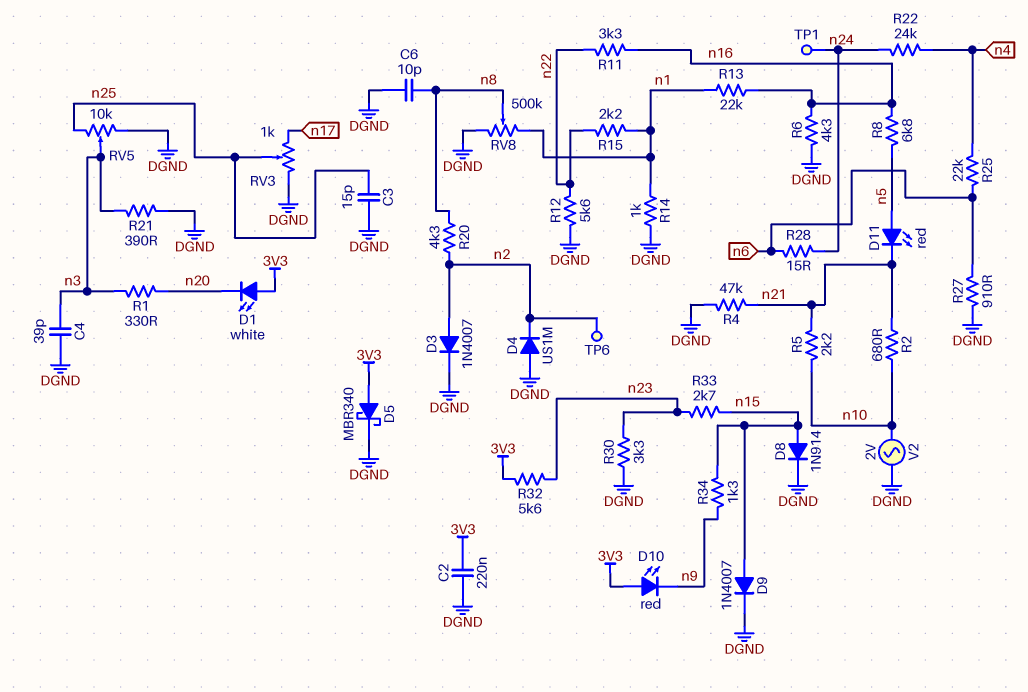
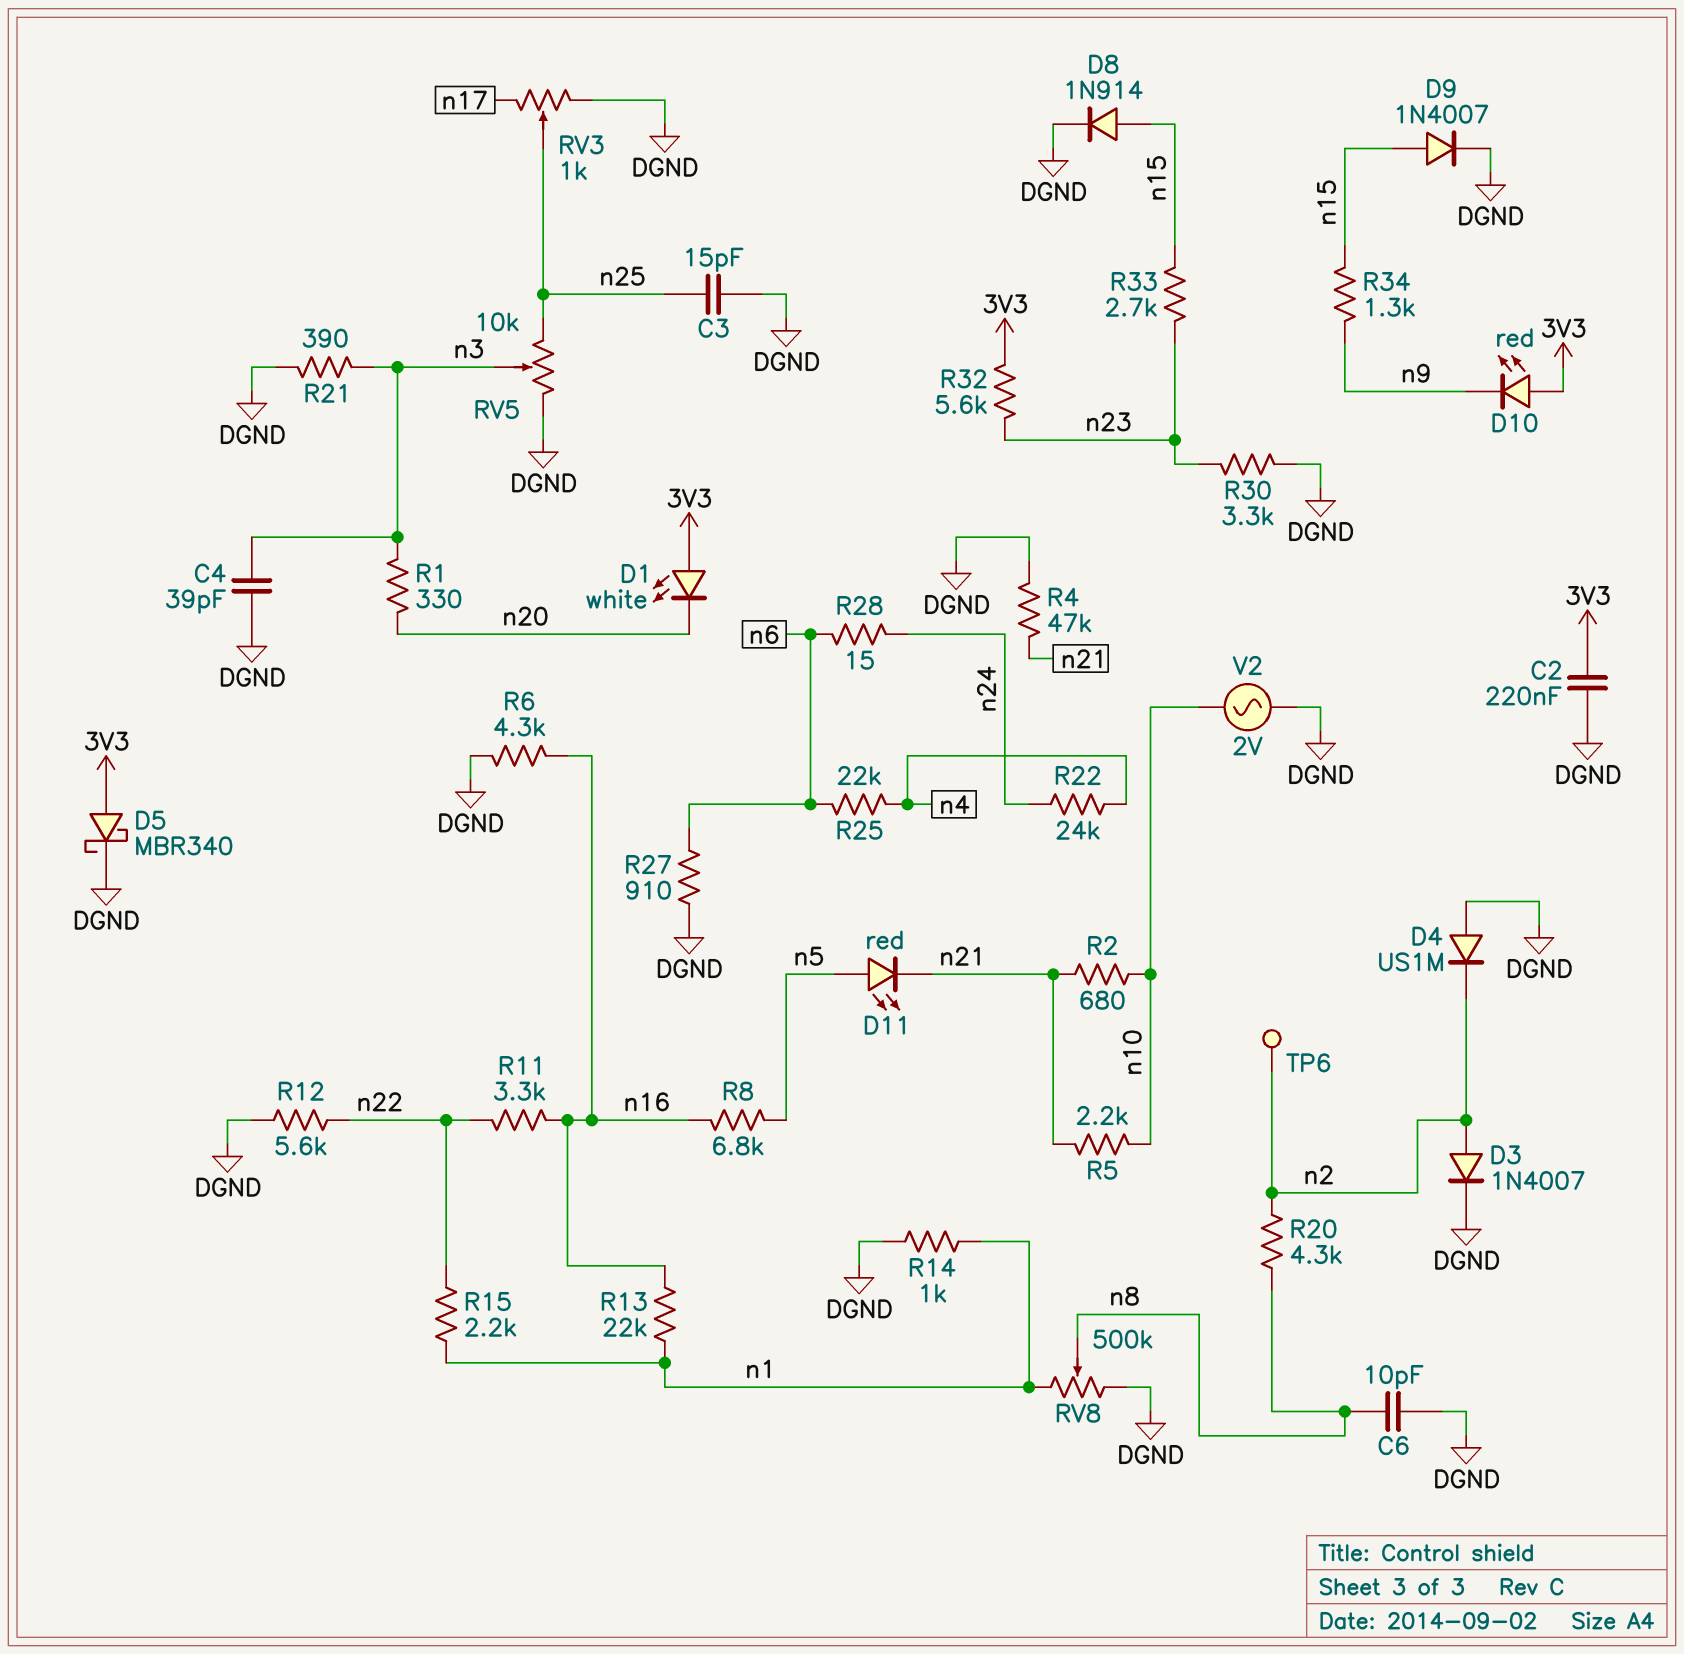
TP1: test point (n24) -> none

